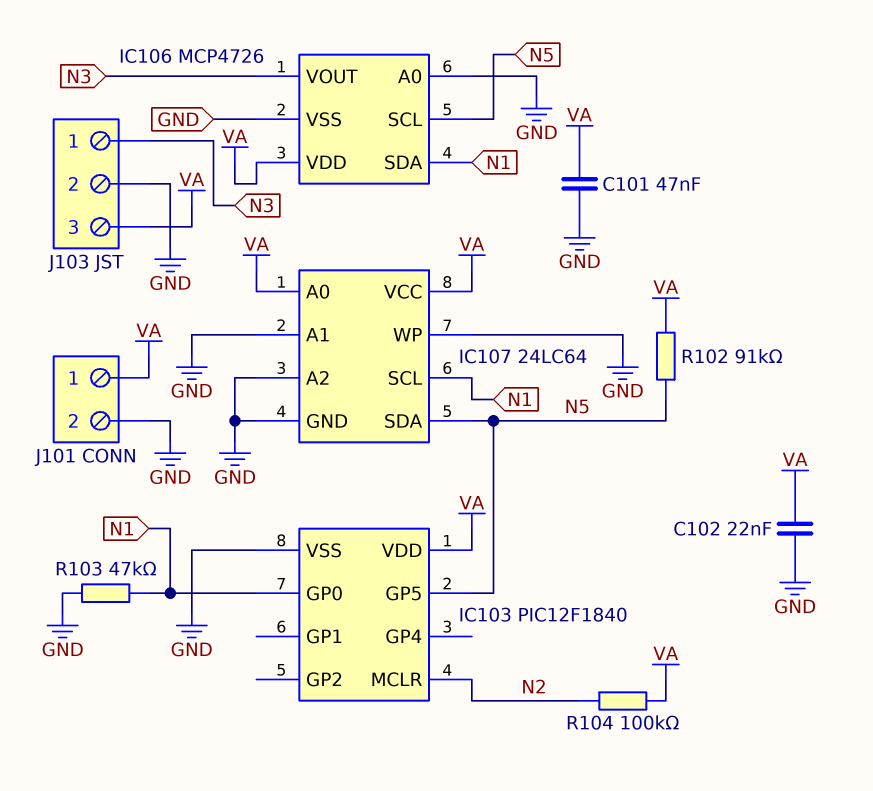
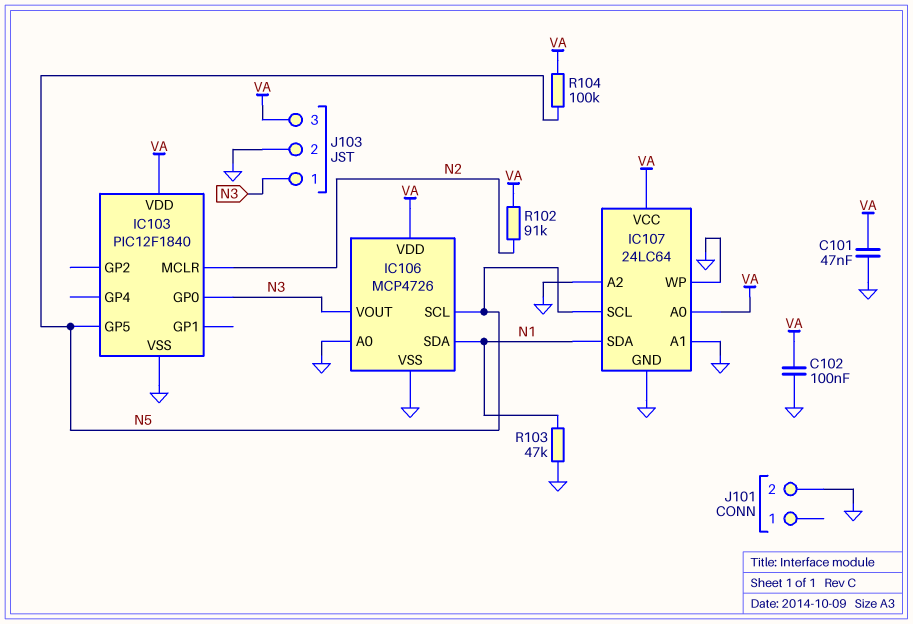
C102: 22nF (GND, VA) -> 100nF (GND, VA)
IC103 pin GP0: N1 -> N3
IC107 pin SCL: N1 -> N5
IC107 pin SDA: N5 -> N1
J101 pin 1: VA -> none
R102: 91k (N5, VA) -> 91k (N2, VA)
R104: 100k (N2, VA) -> 100k (N5, VA)

